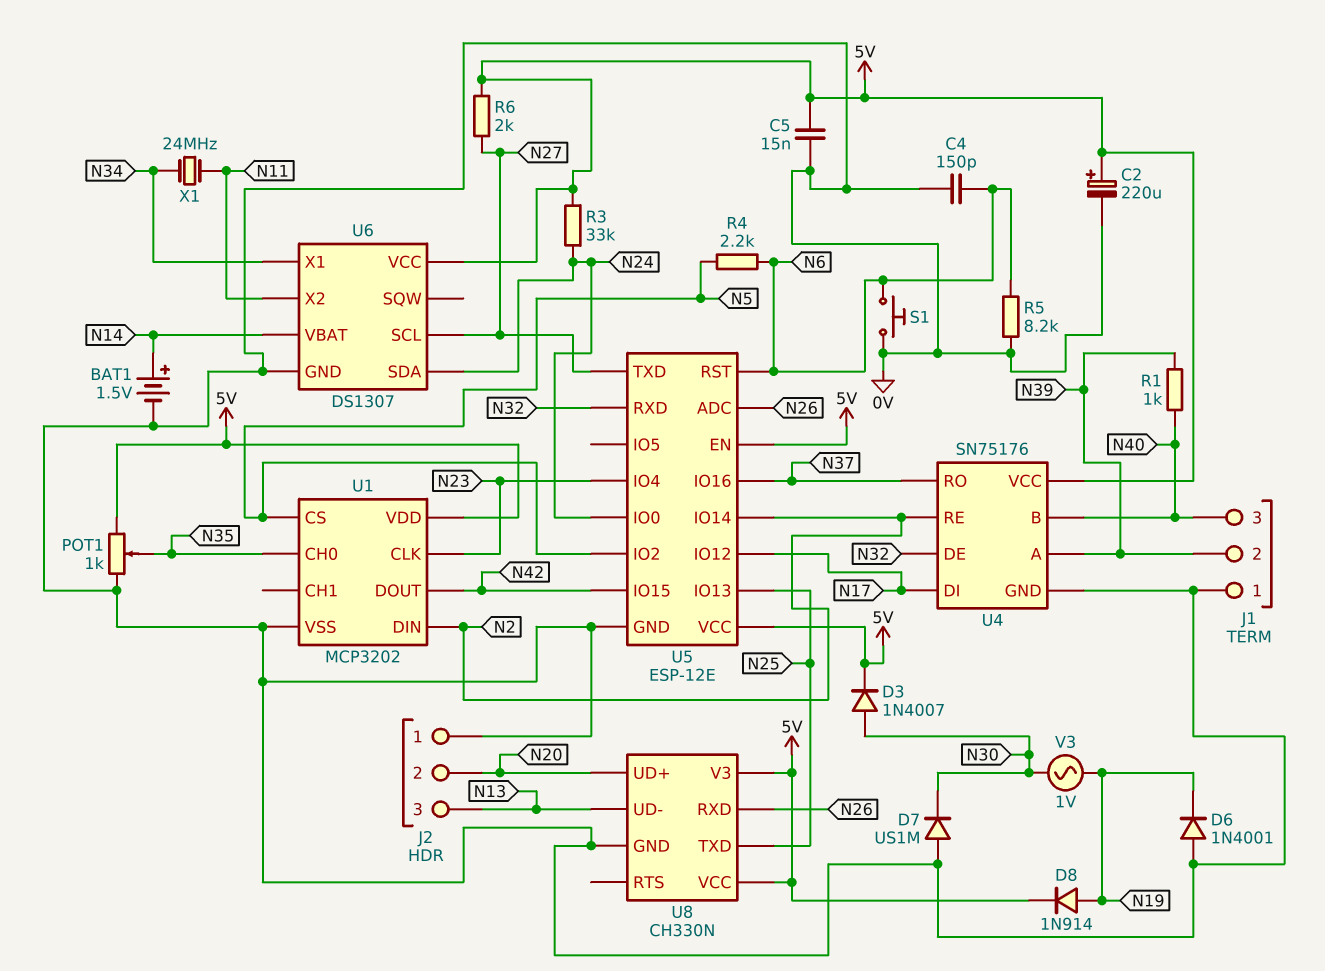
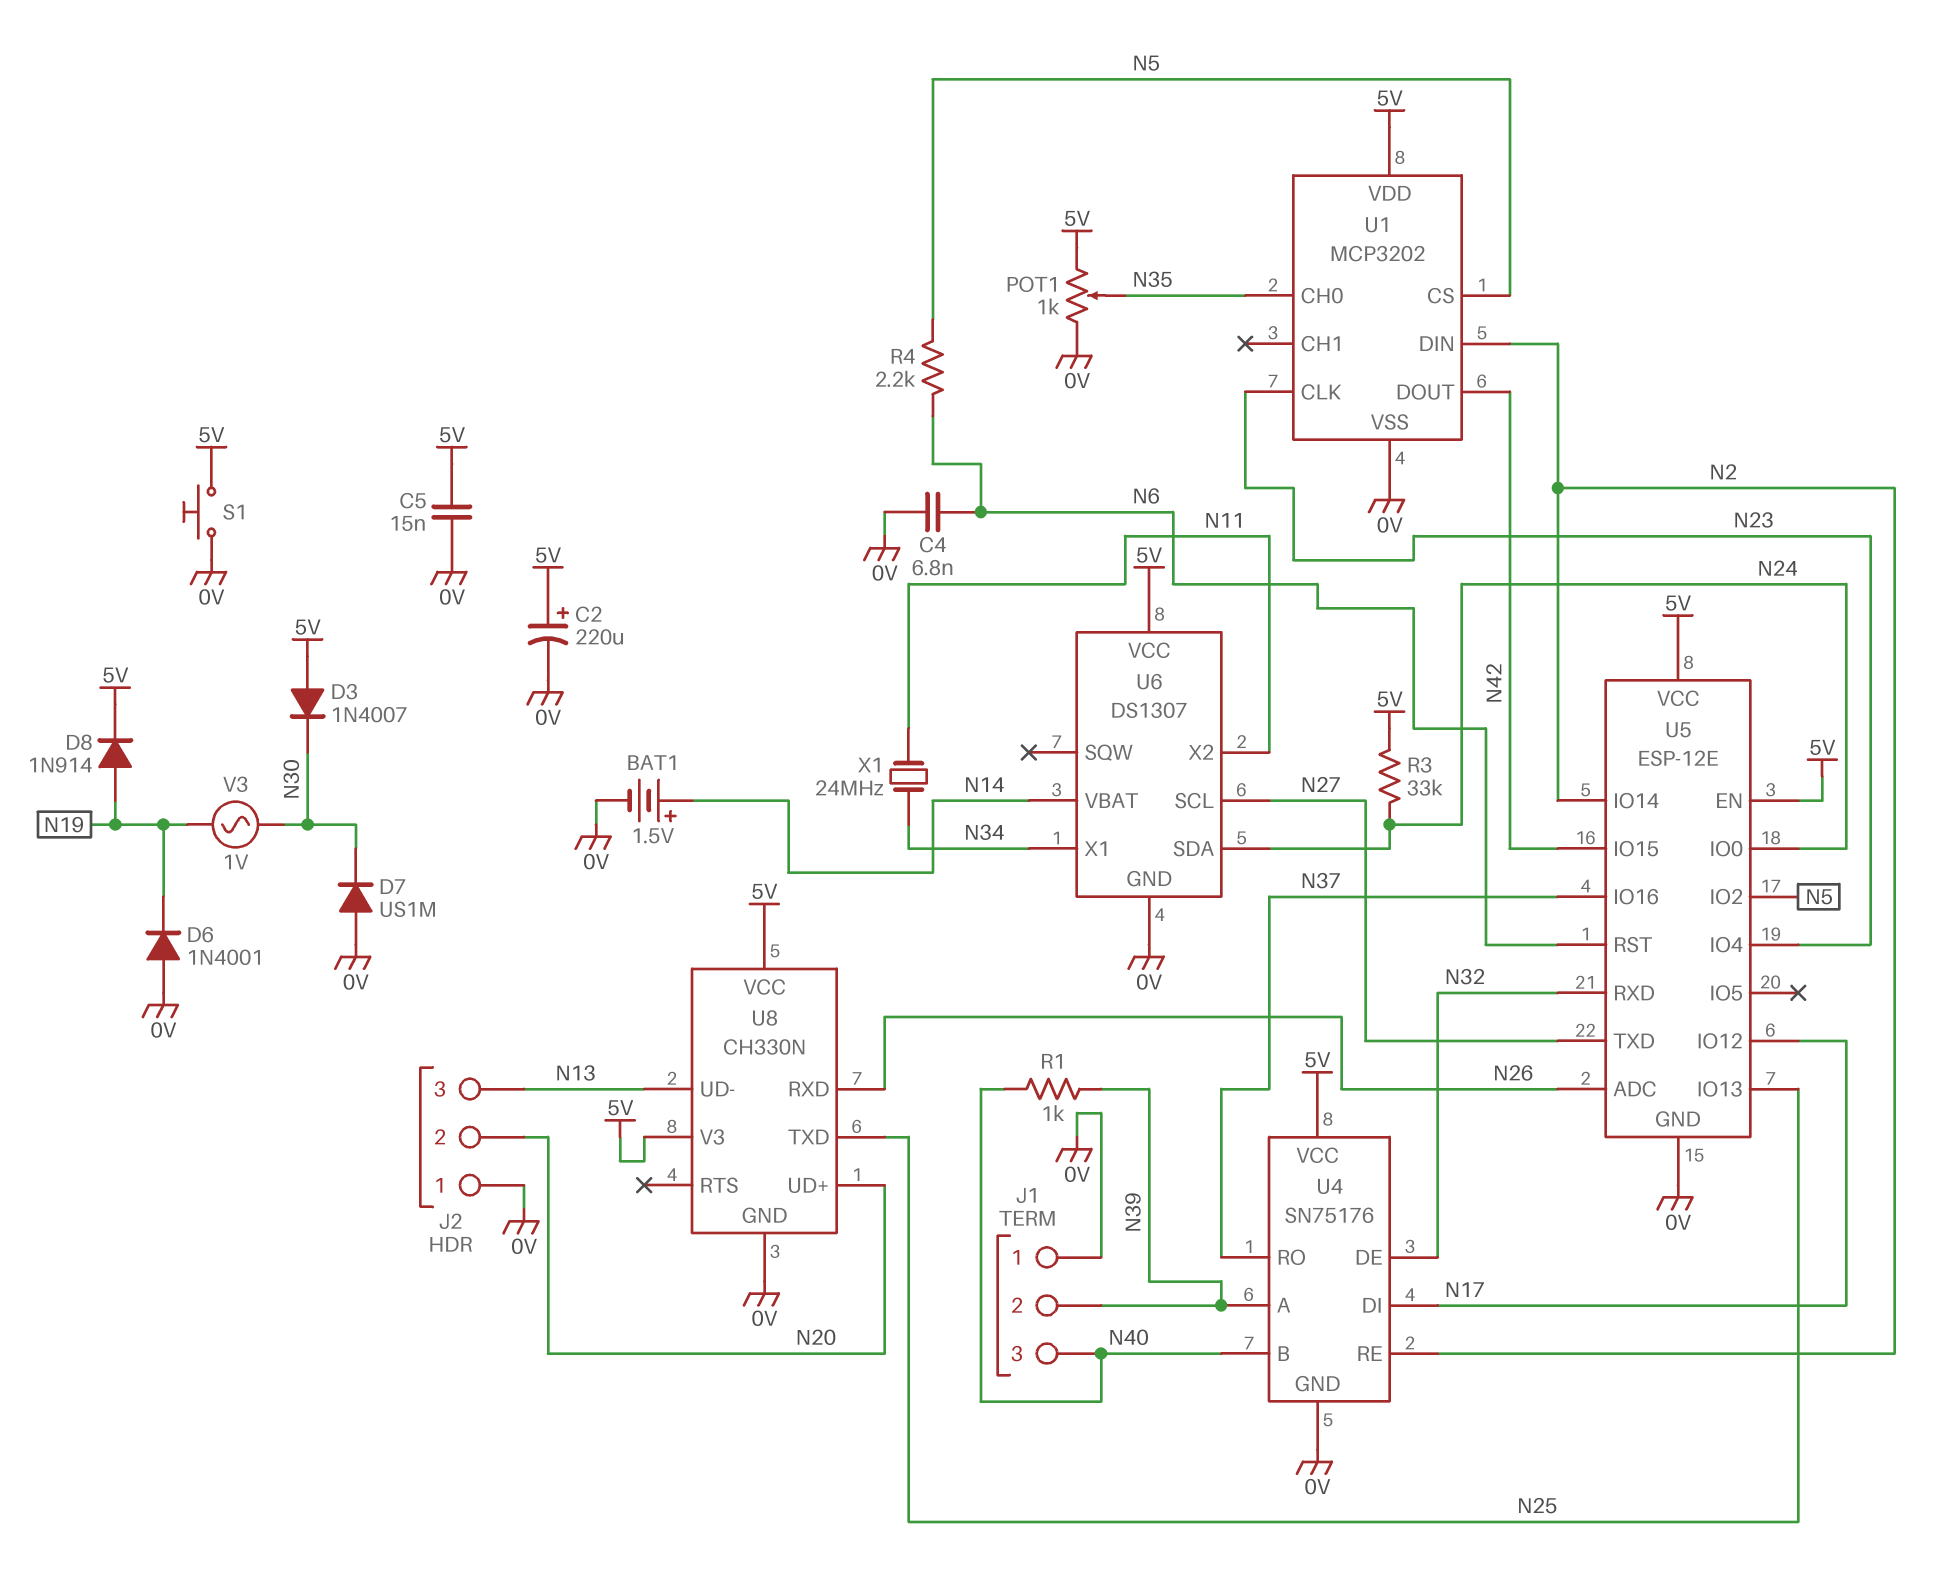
C4: 150pF (0V, N6) -> 6.8nF (0V, N6)
D3: diode 1N4007 (A N30, K 5V) -> diode 1N4007 (A 5V, K N30)
R5: 8.2k (0V, N6) -> none
R6: 2k (5V, N27) -> none
S1: button (0V, N6) -> button (0V, 5V)

